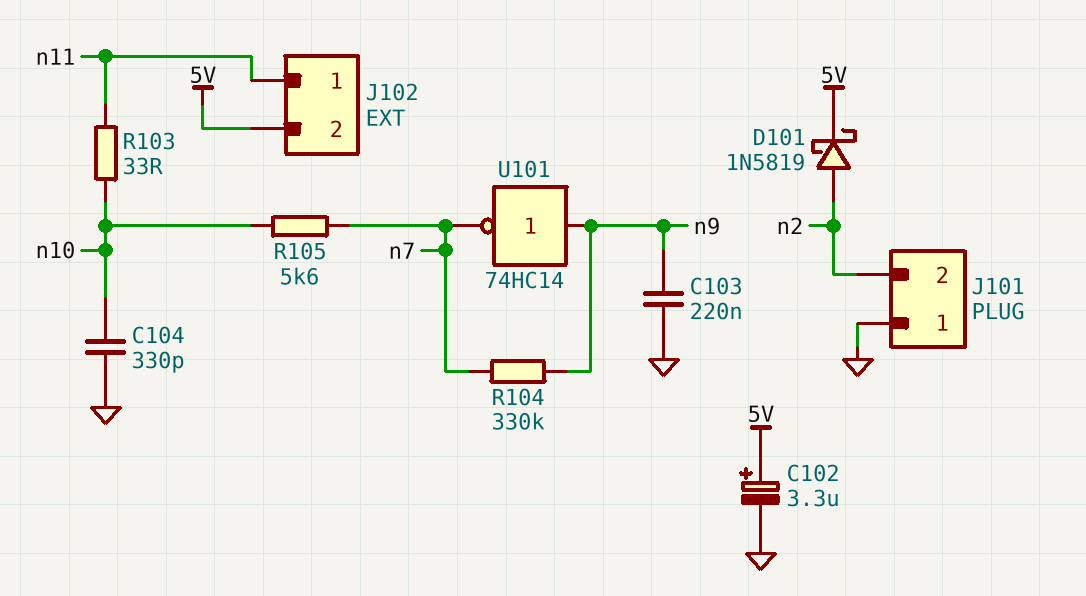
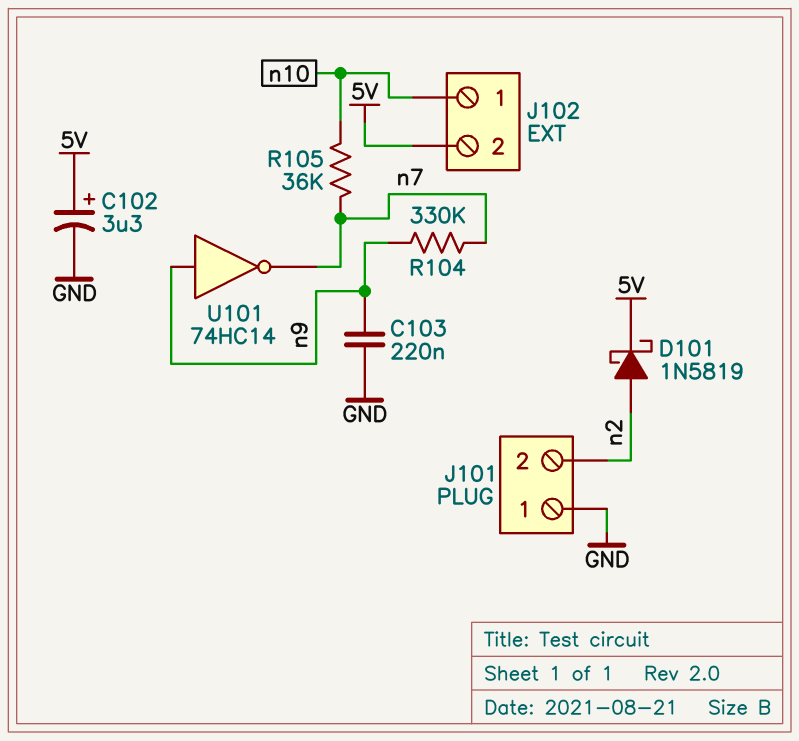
C104: 330pF (GND, n10) -> none
J102 pin 1: n11 -> n10
R103: 33 (n10, n11) -> none
R105: 5.6k (n7, n10) -> 36k (n7, n10)

